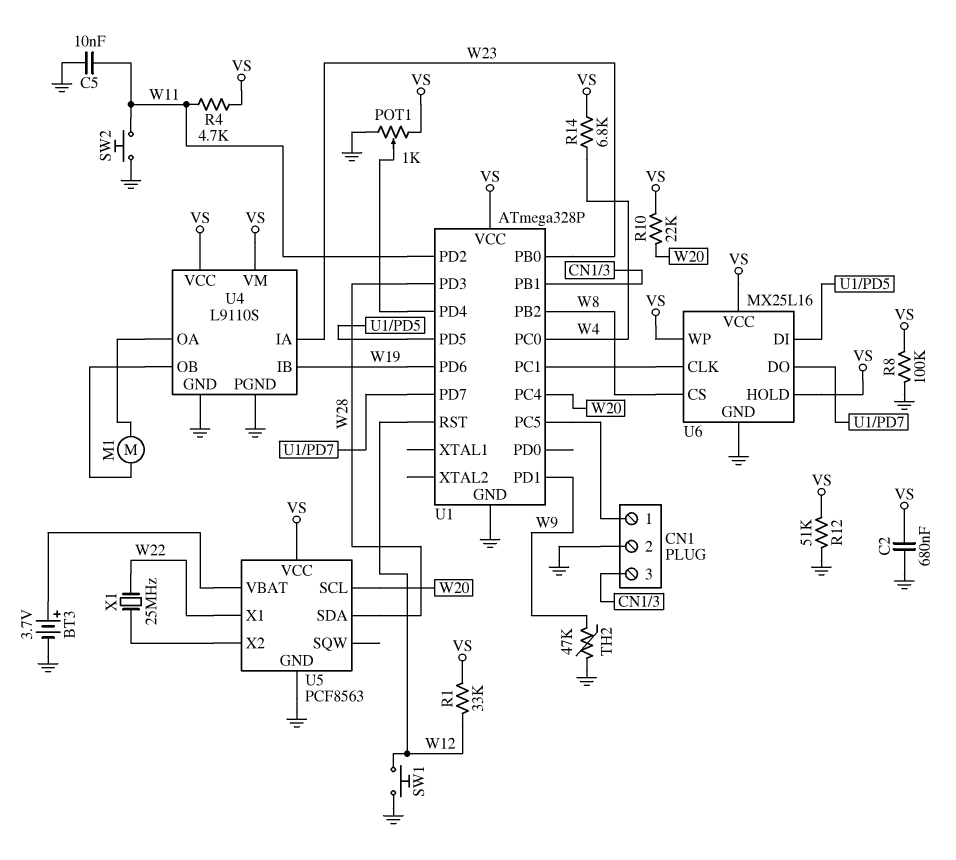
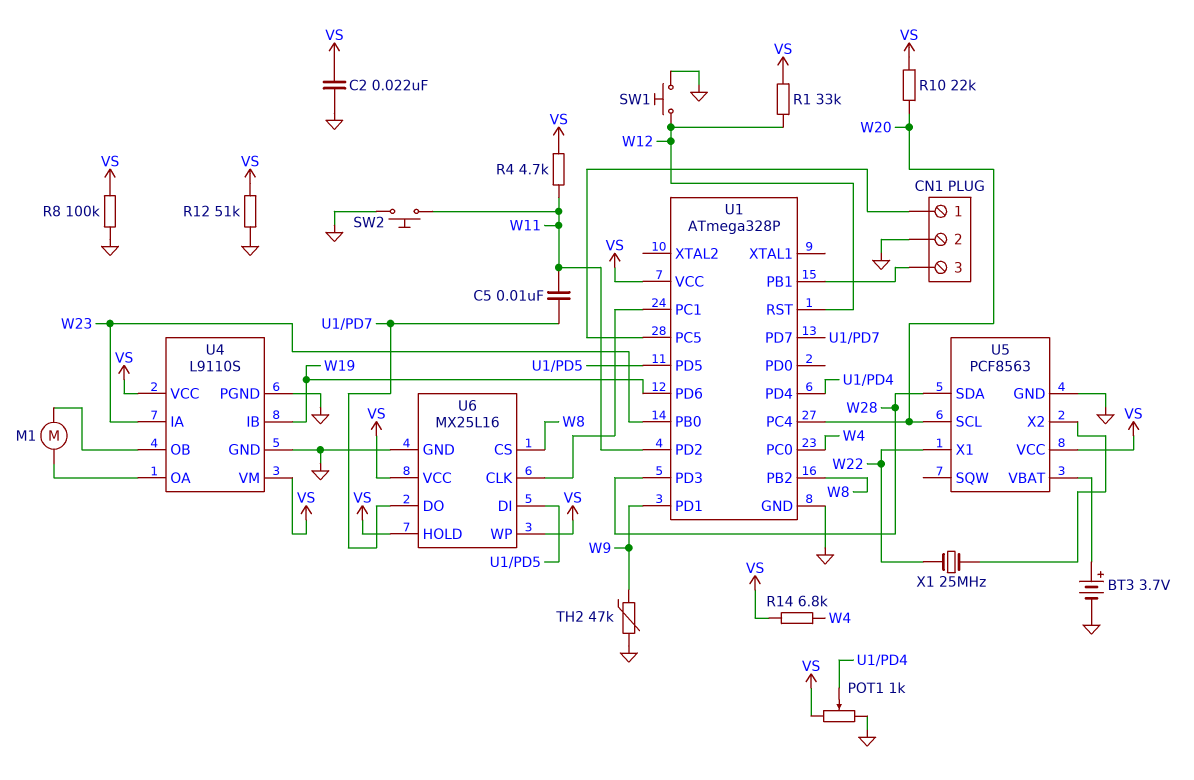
C2: 680nF (GND, VS) -> 22nF (GND, VS)
C5: 10nF (GND, W11) -> 10nF (U1/PD7, W11)

